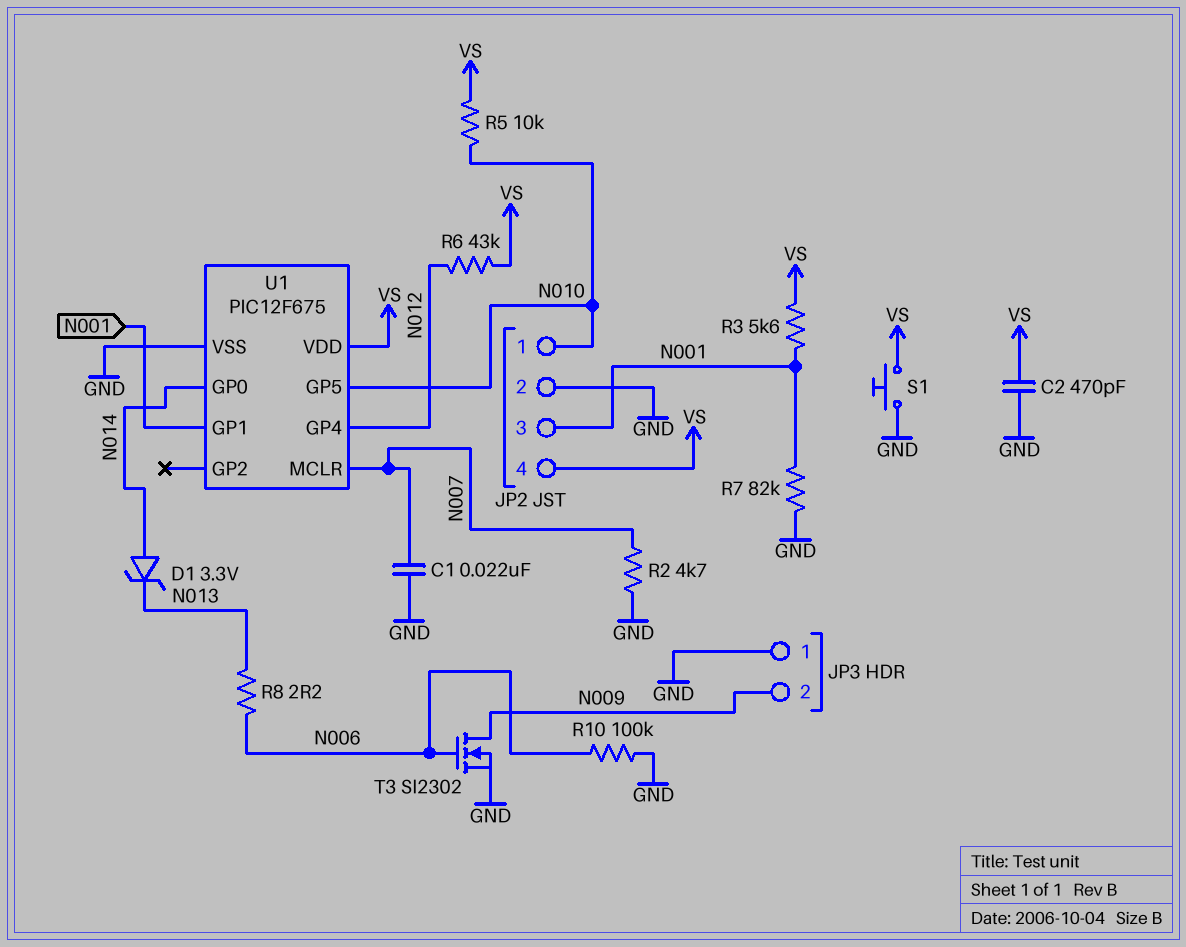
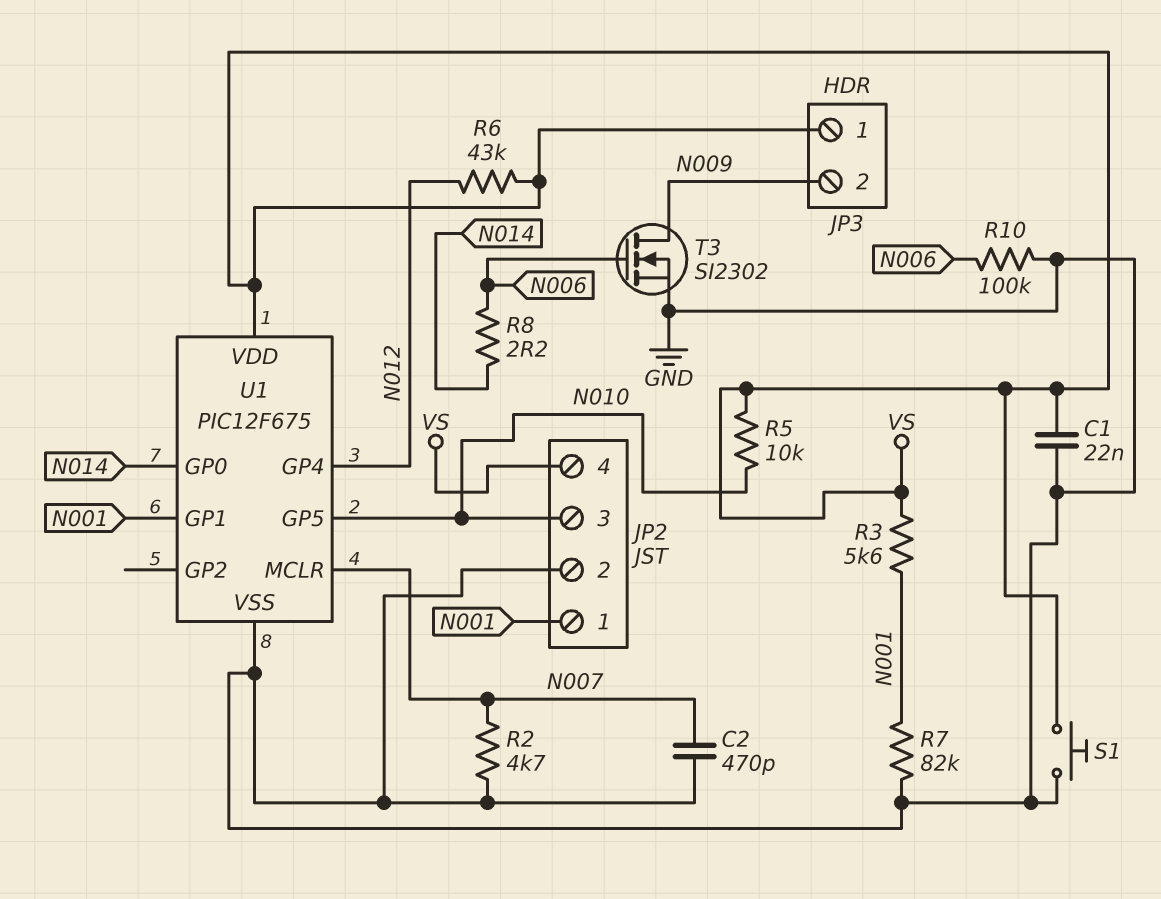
C1: 22nF (GND, N007) -> 22nF (GND, VS)
C2: 470pF (GND, VS) -> 470pF (GND, N007)
D1: zener 3.3V (A N014, K N013) -> none
JP2 pin 1: N010 -> N001
JP2 pin 3: N001 -> N010
JP3 pin 1: GND -> VS
R8: 2.2 (N006, N013) -> 2.2 (N006, N014)

